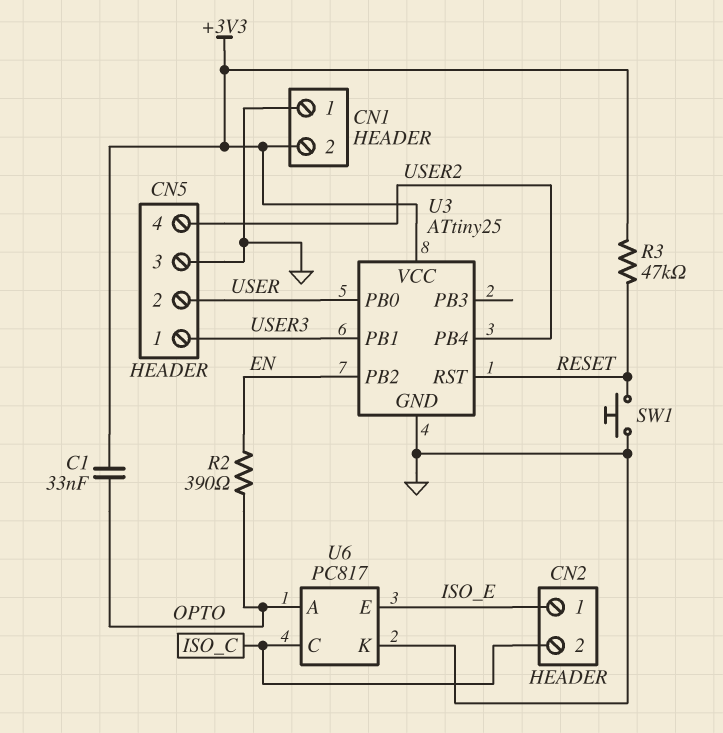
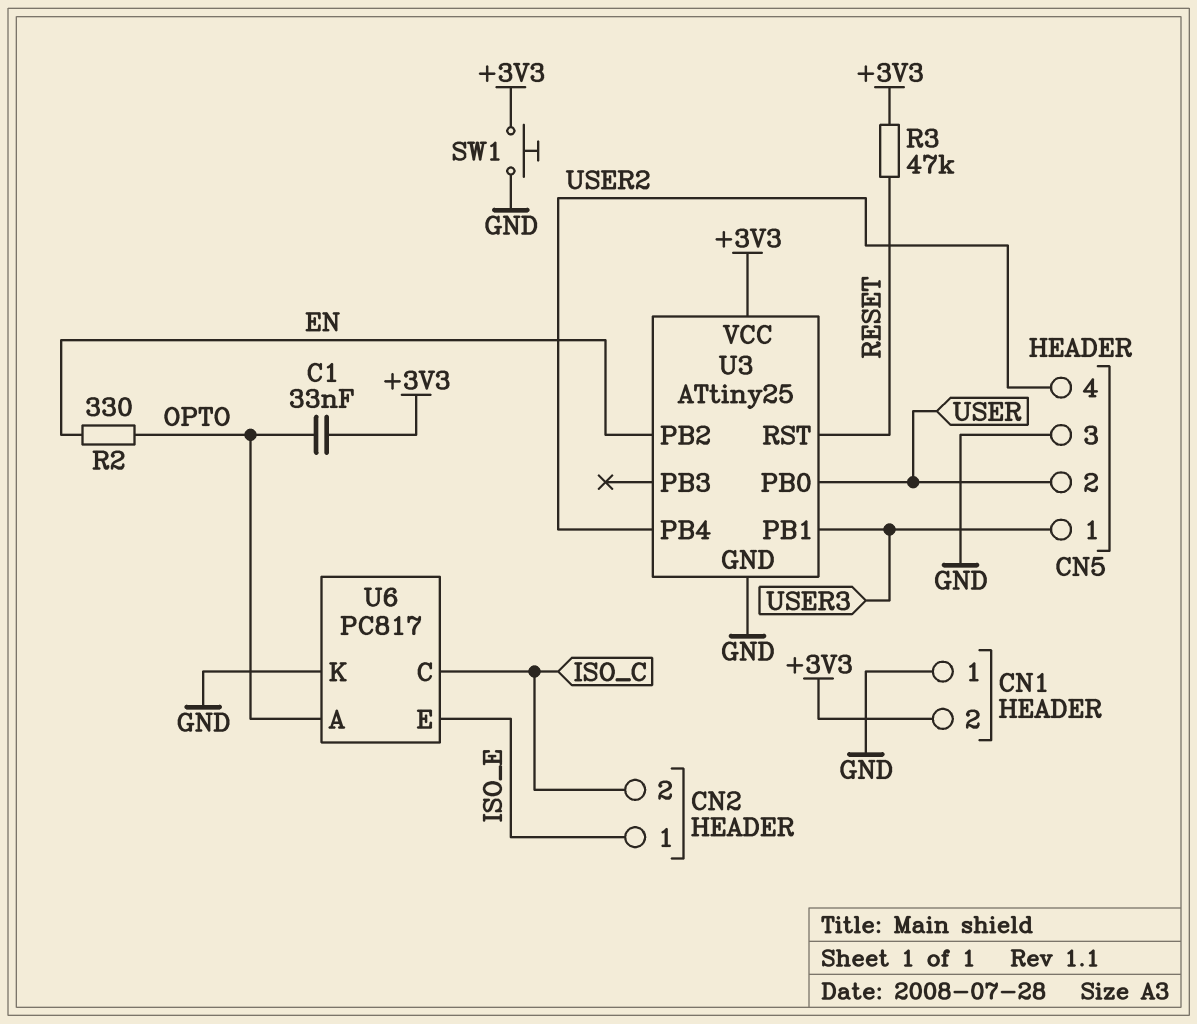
R2: 390 (EN, OPTO) -> 330 (EN, OPTO)
SW1: button (GND, RESET) -> button (+3V3, GND)

